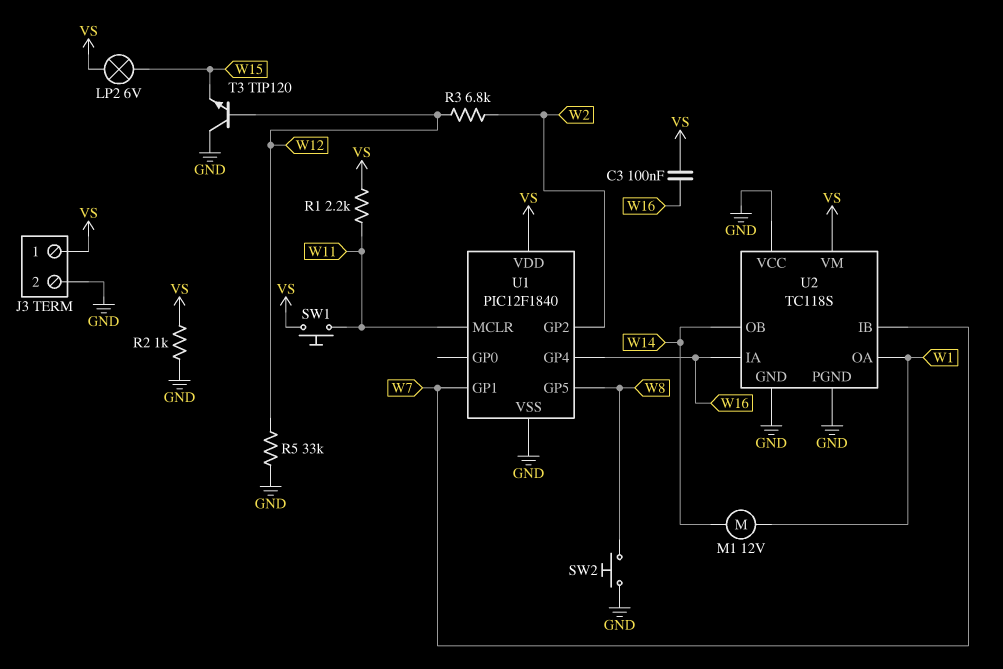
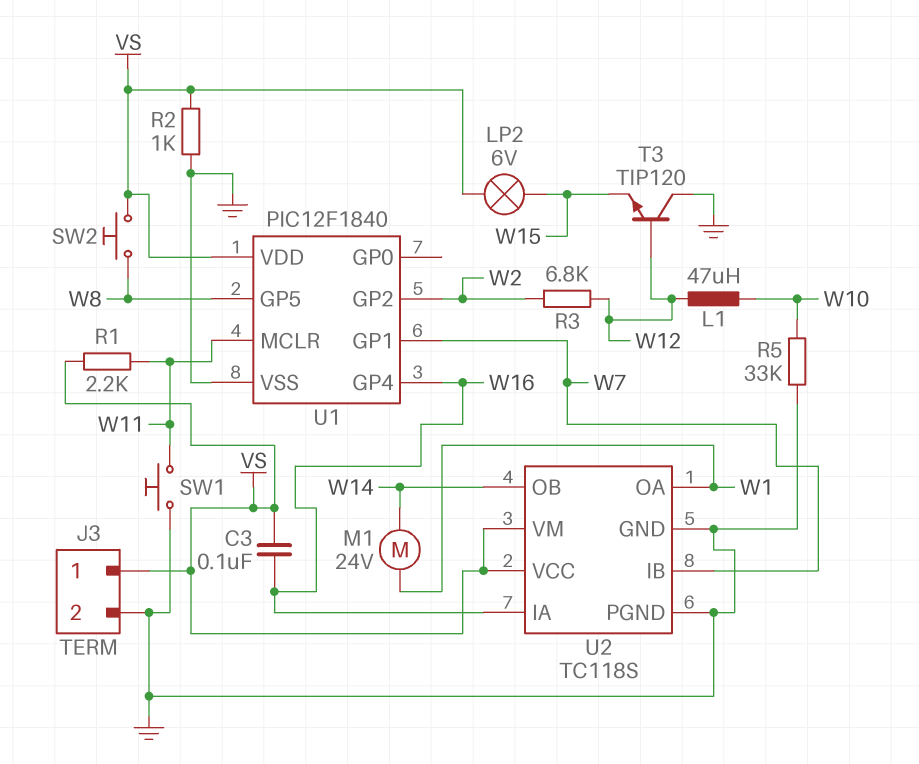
L1: none -> 47uH (W10, W12)
M1: motor 12V (W1, W14) -> motor 24V (W1, W14)
R5: 33k (GND, W12) -> 33k (GND, W10)
SW1: button (VS, W11) -> button (GND, W11)
SW2: button (GND, W8) -> button (VS, W8)
U2 pin VCC: GND -> VS

